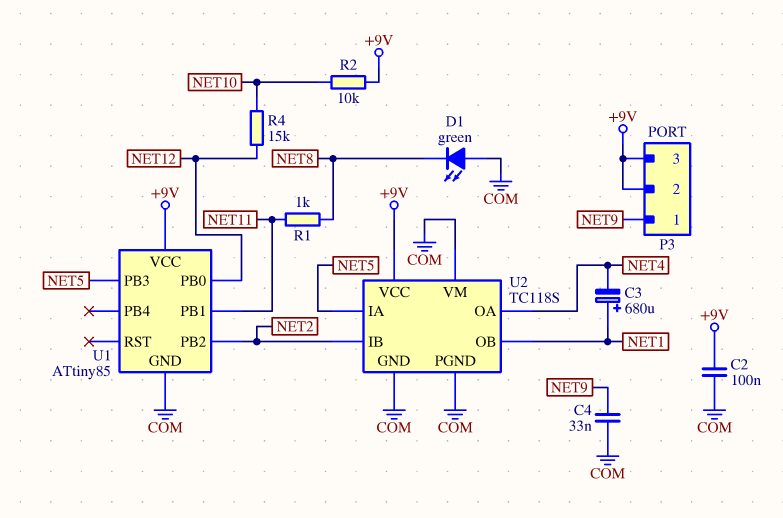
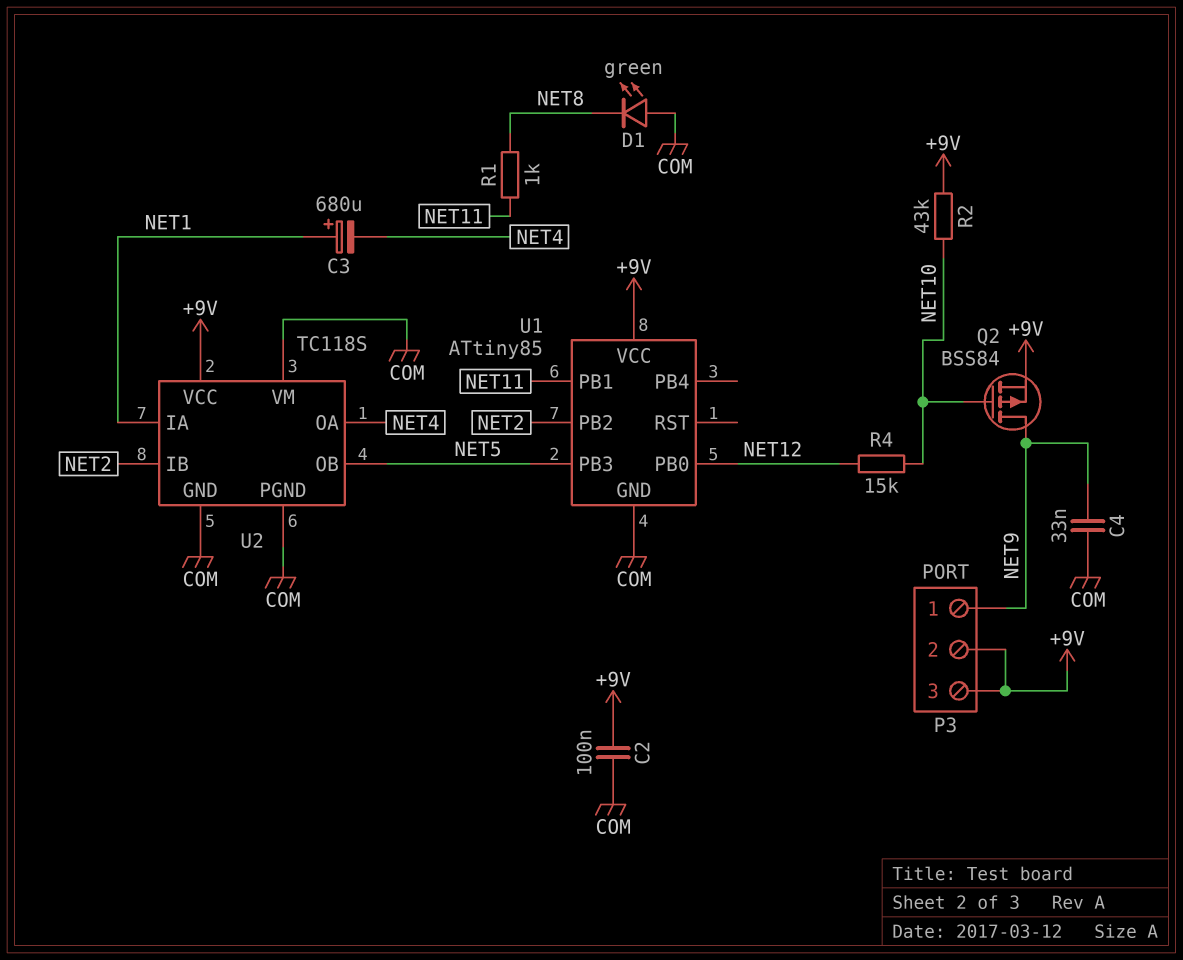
Q2: none -> PMOS BSS84 (G NET10, D NET9, S +9V)
R2: 10k (+9V, NET10) -> 43k (+9V, NET10)
U2 pin IA: NET5 -> NET1
U2 pin OB: NET1 -> NET5

